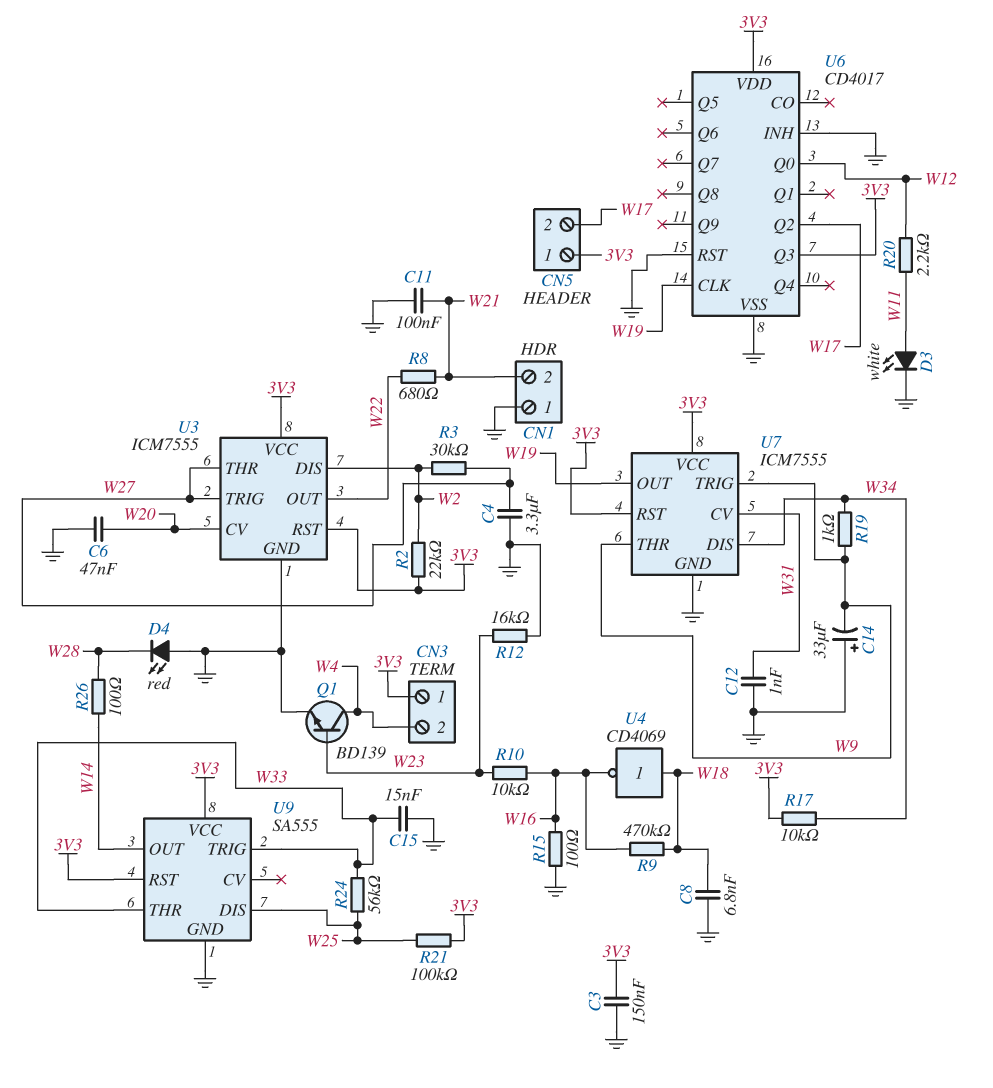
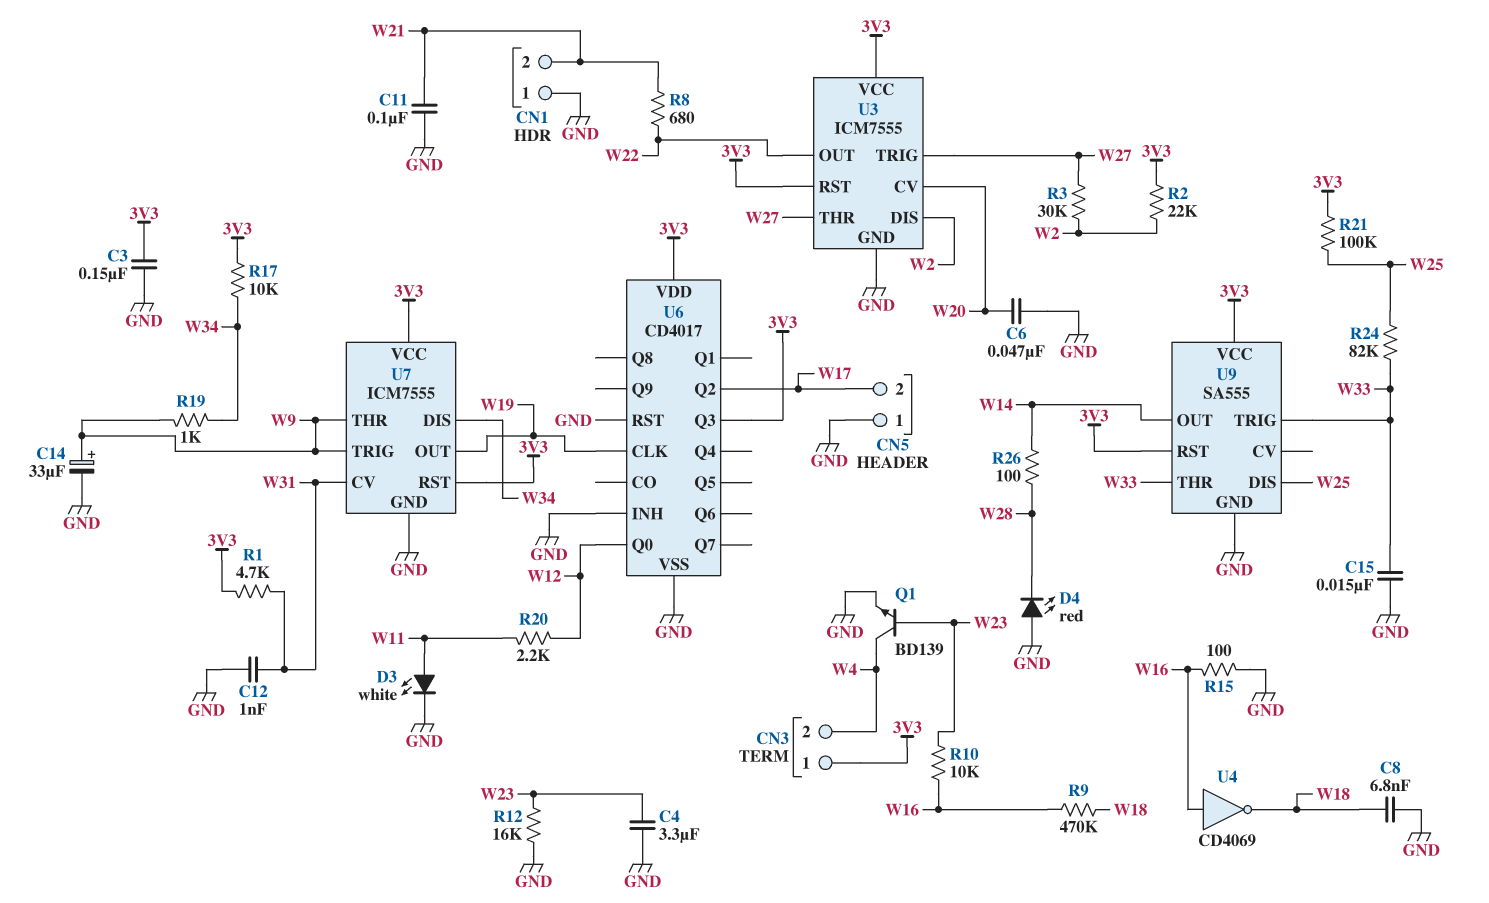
C4: 3.3uF (GND, W27) -> 3.3uF (GND, W23)
C14: 33uF (plus GND, minus W9) -> 33uF (plus W9, minus GND)
CN5 pin 1: 3V3 -> GND
R1: none -> 4.7k (3V3, W31)
R24: 56k (W25, W33) -> 82k (W25, W33)
U4: NOT CD4069 (in W18, out W16) -> NOT CD4069 (in W16, out W18)

